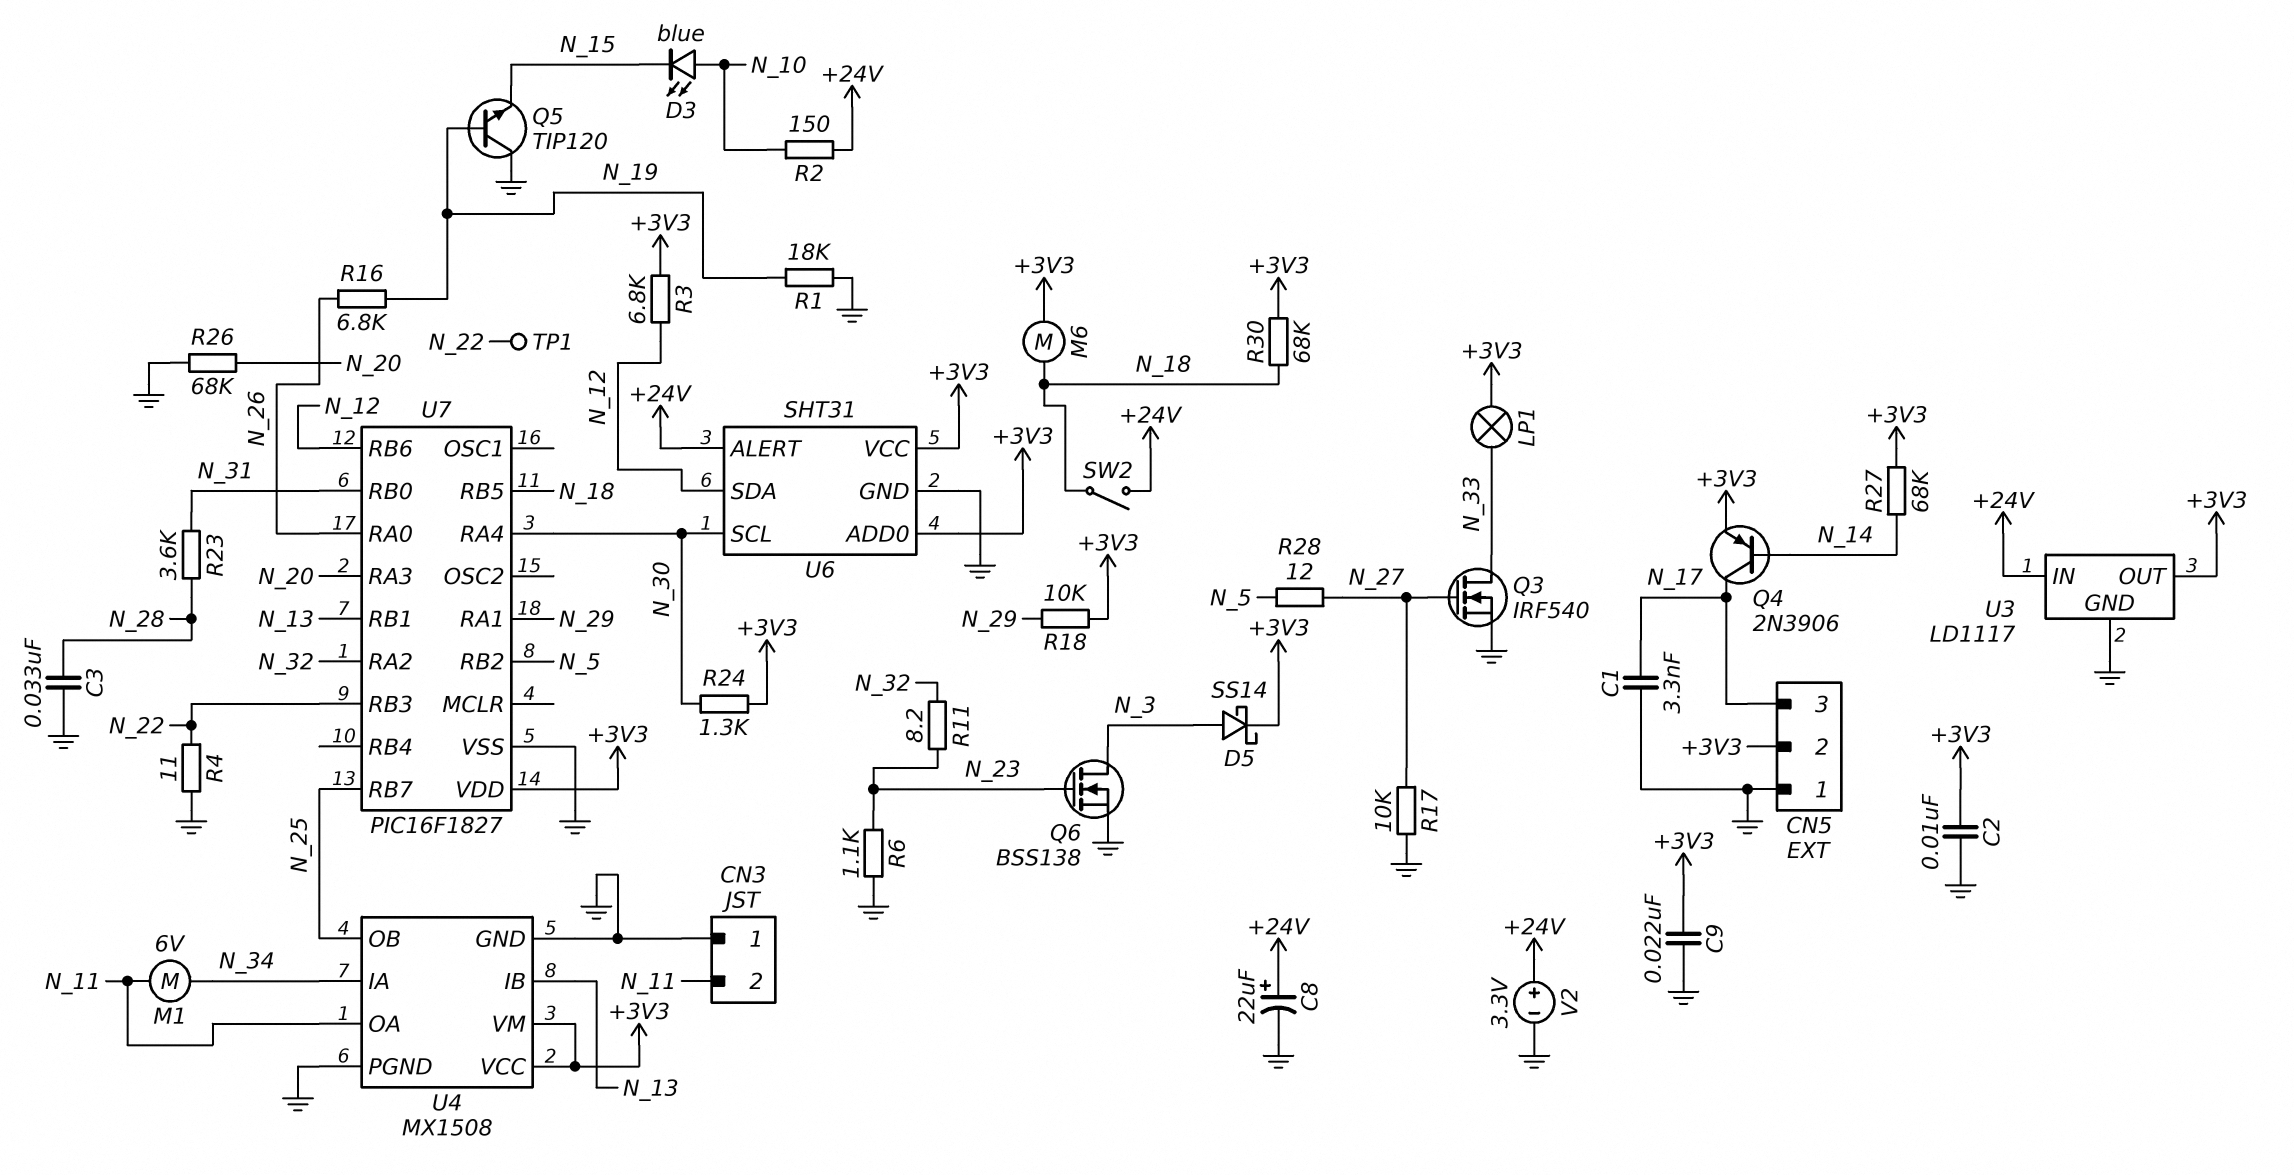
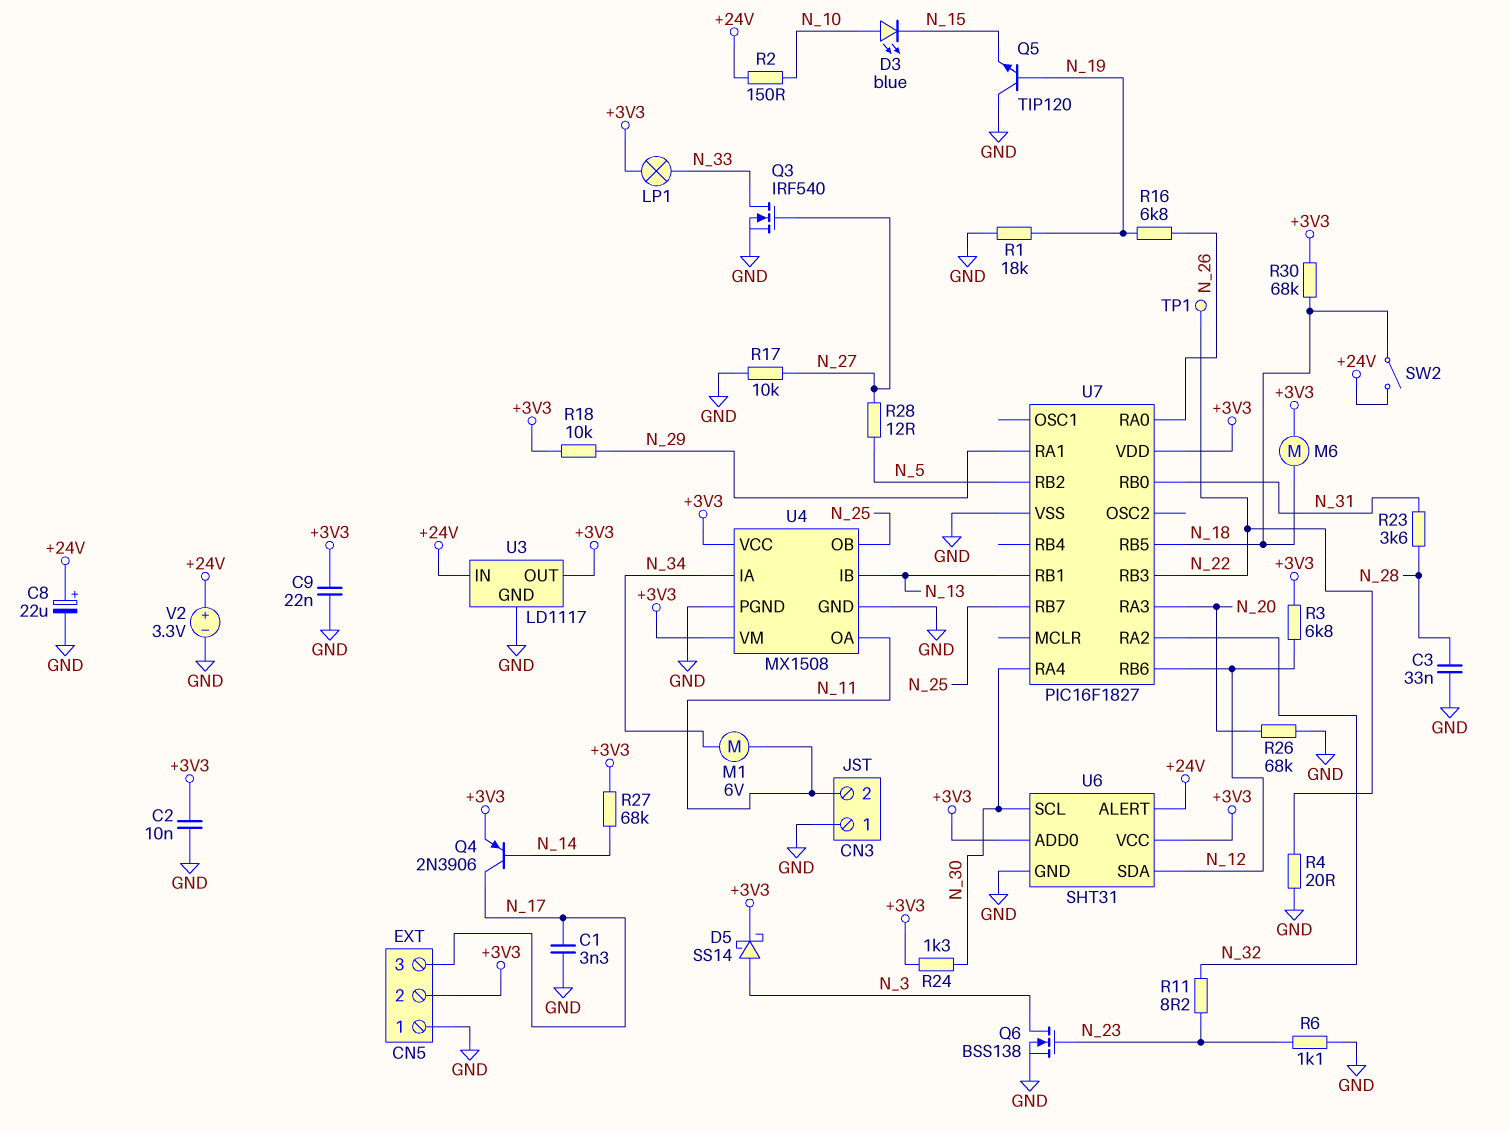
R4: 11 (GND, N_22) -> 20 (GND, N_22)

